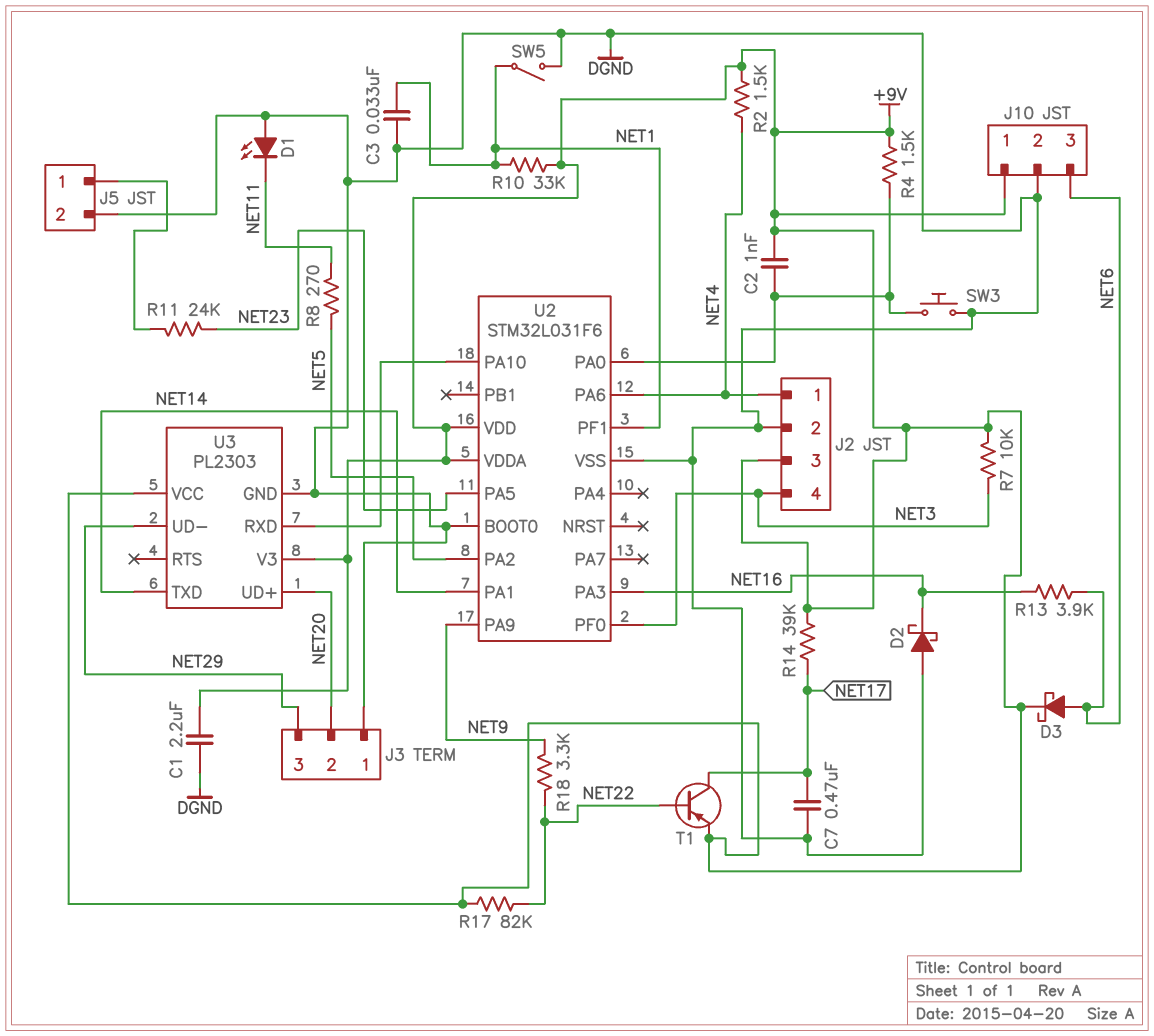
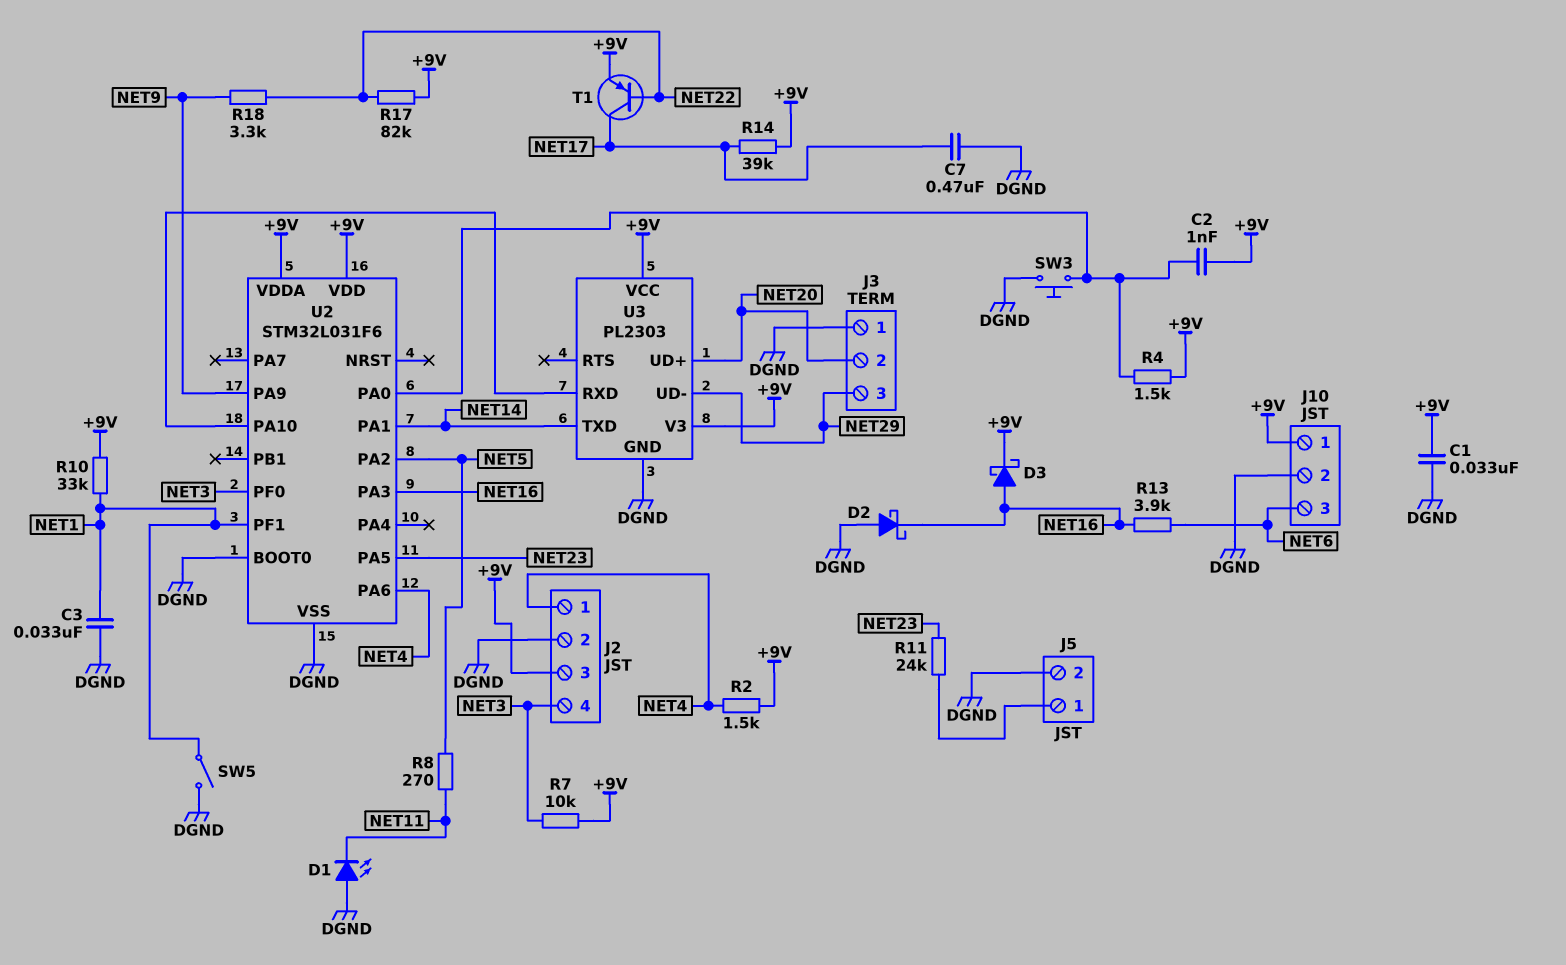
C1: 2.2uF (+9V, DGND) -> 33nF (+9V, DGND)
D3: schottky (A NET6, K +9V) -> schottky (A NET16, K +9V)

